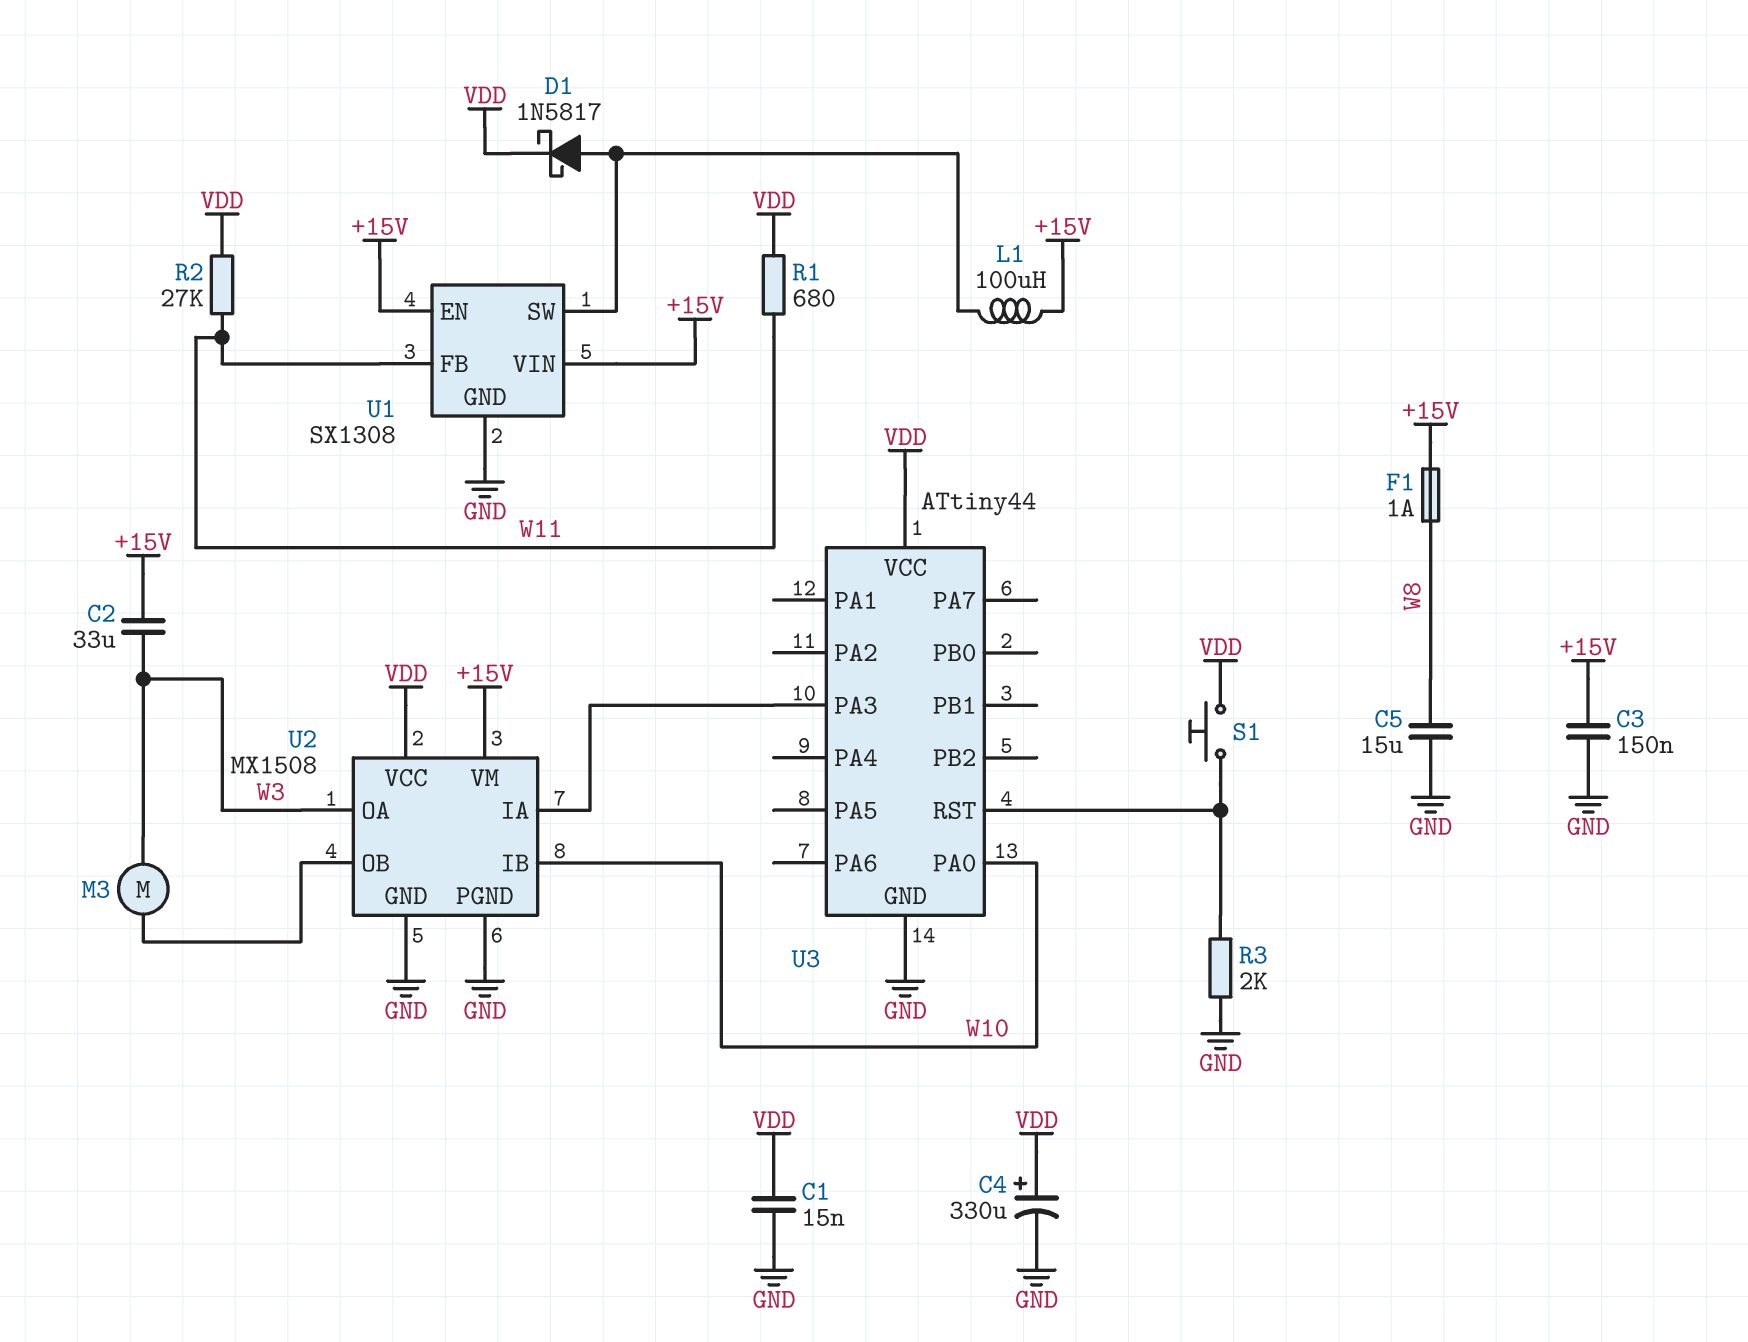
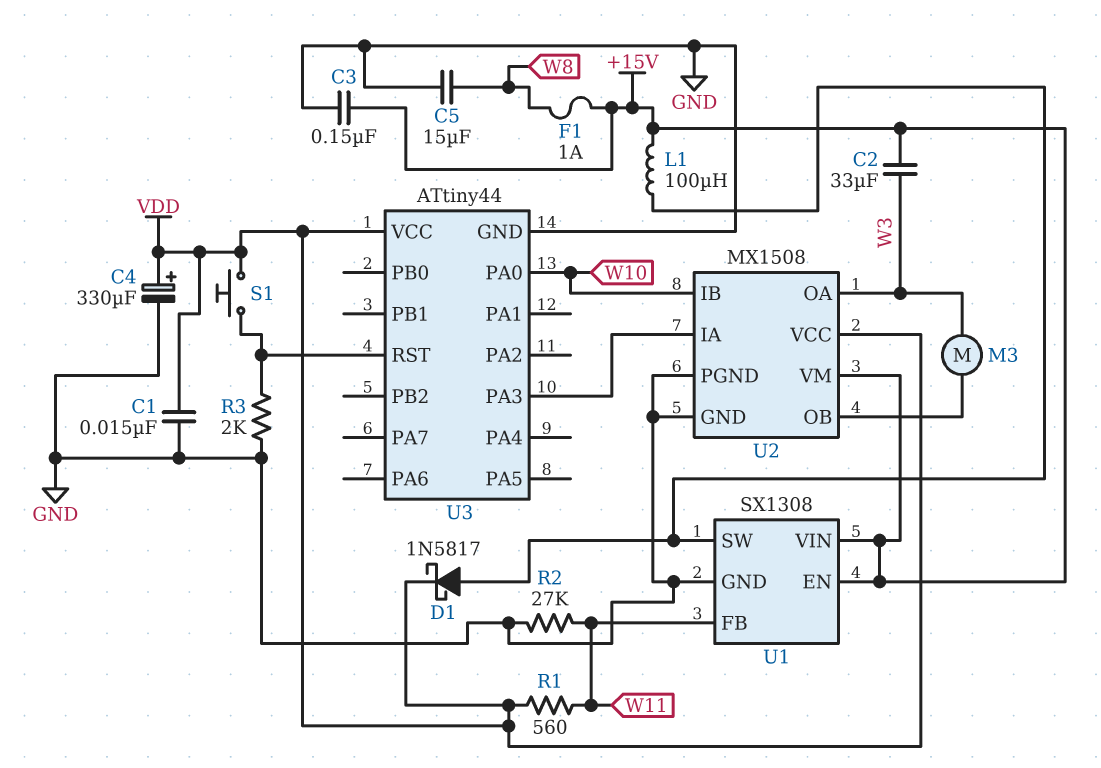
R1: 680 (VDD, W11) -> 560 (VDD, W11)
R2: 27k (VDD, W11) -> 27k (GND, W11)

